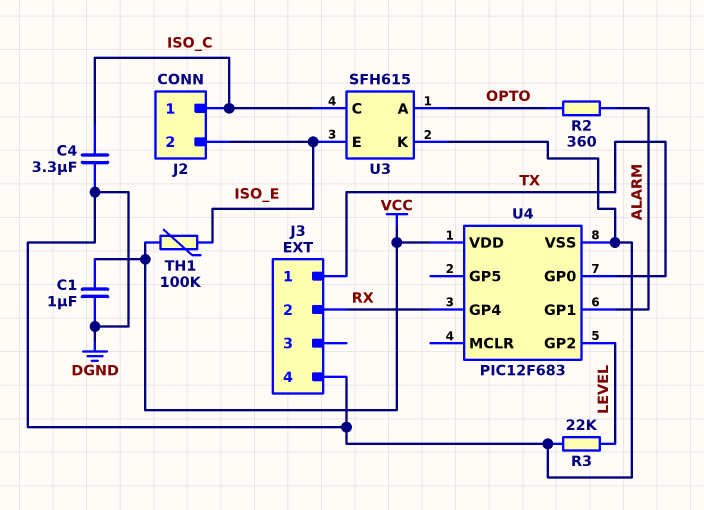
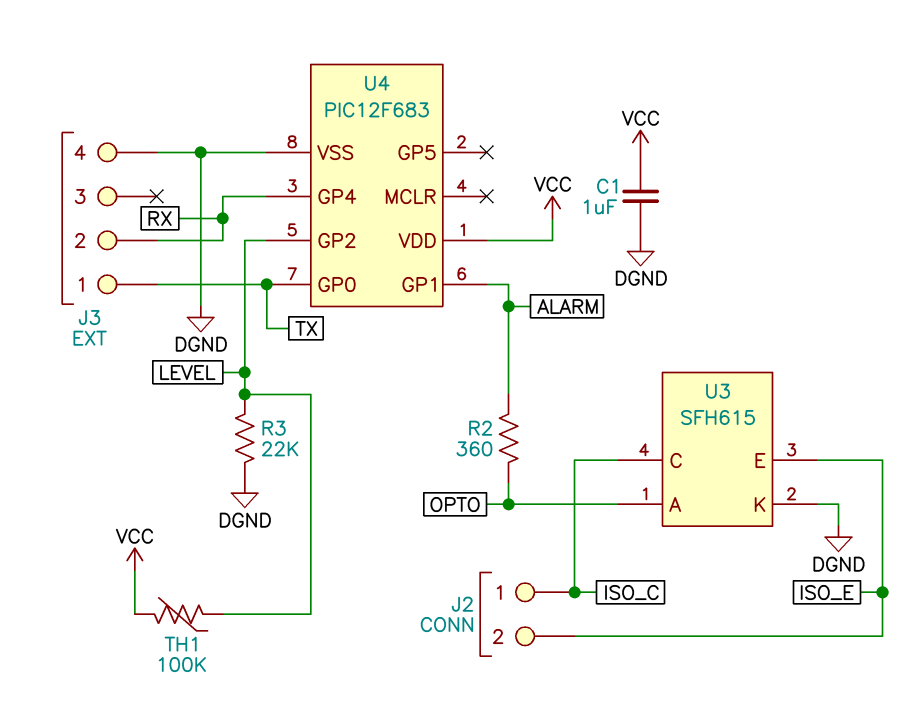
C4: 3.3uF (DGND, ISO_C) -> none
TH1: 100k (ISO_E, VCC) -> 100k (LEVEL, VCC)

